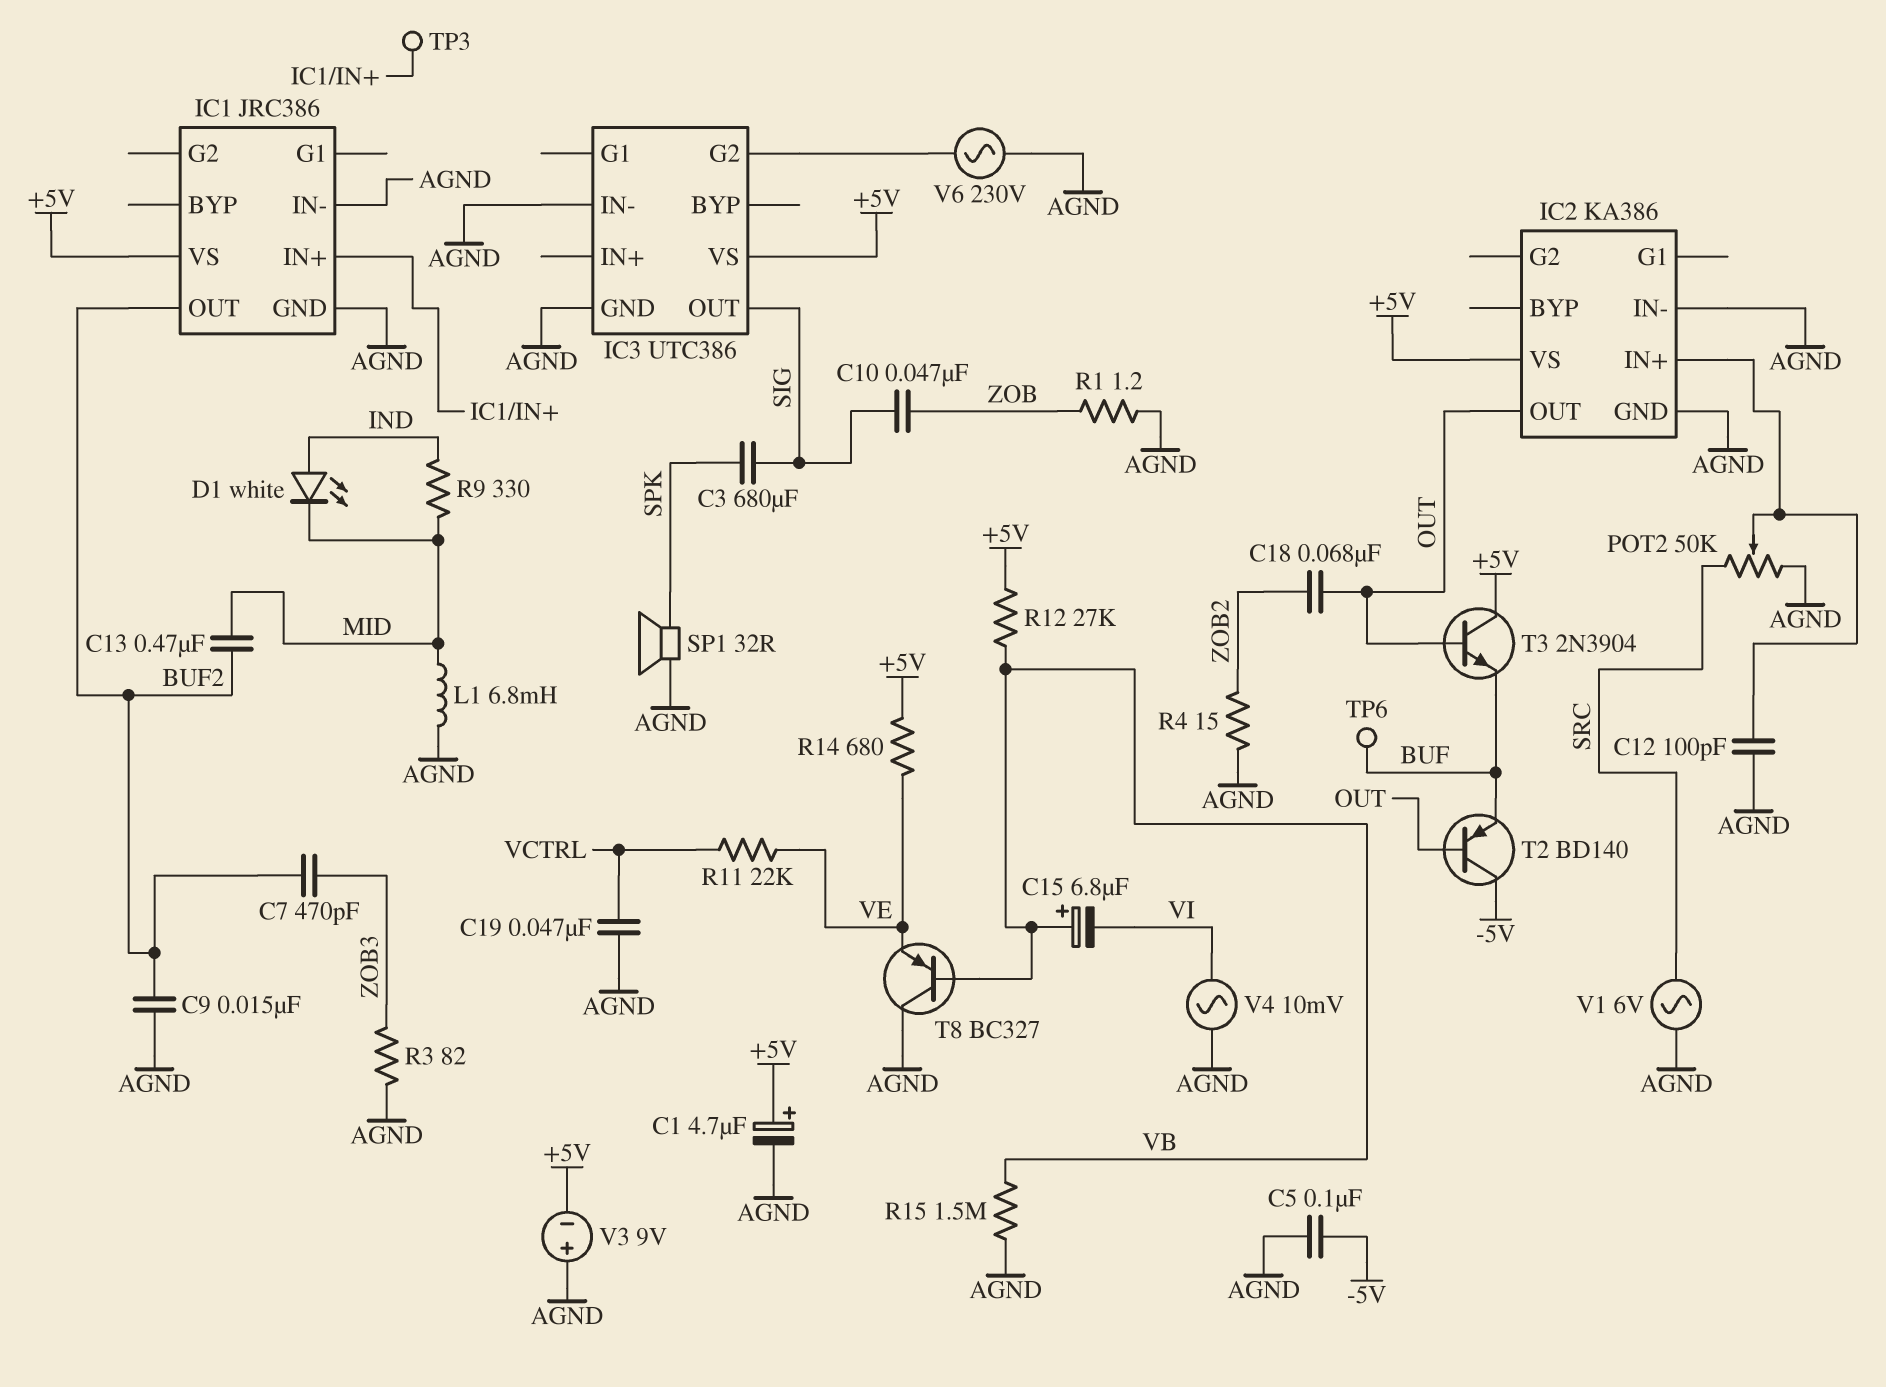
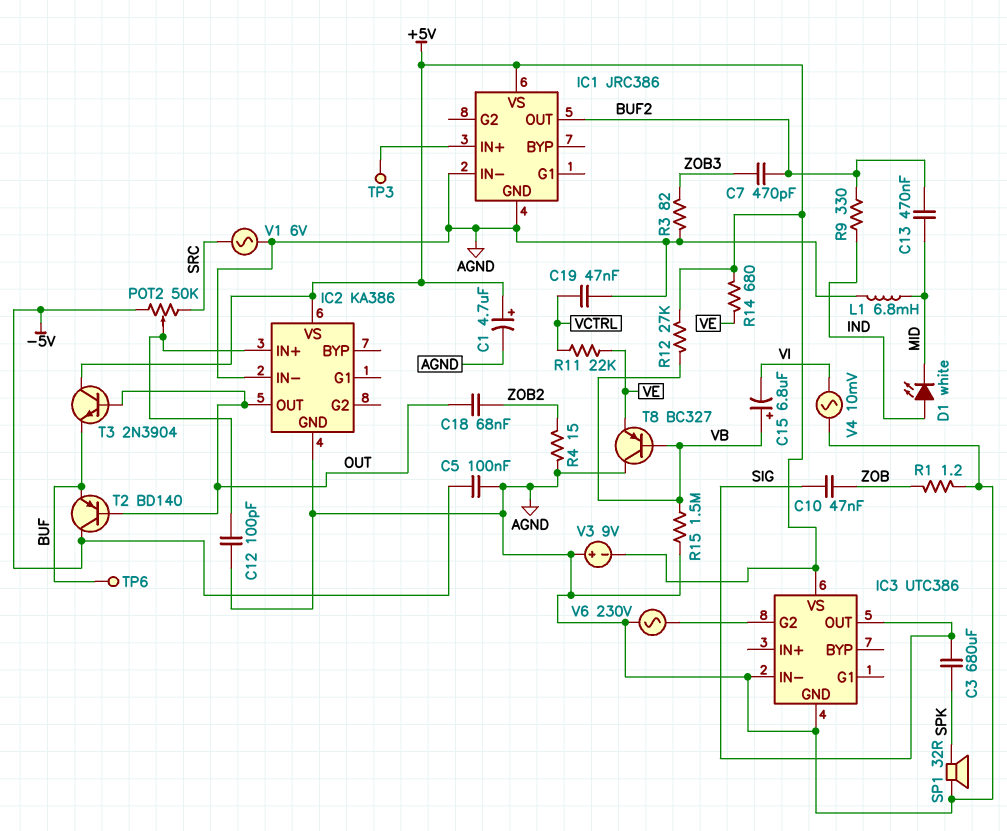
C9: 15nF (AGND, BUF2) -> none
POT2: 50k (AGND, SRC, wiper IC2/IN+) -> 50k (-5V, SRC, wiper IC2/IN+)
R9: 330 (IND, MID) -> 330 (BUF2, IND)

